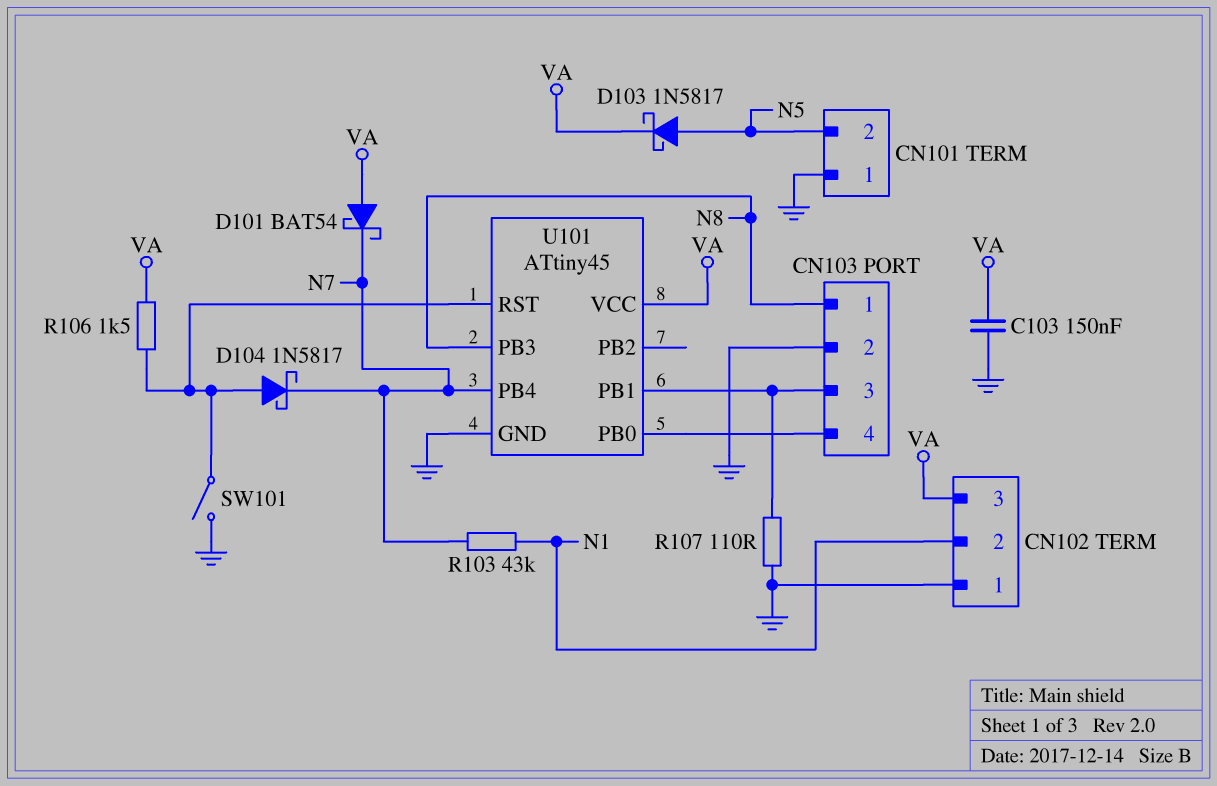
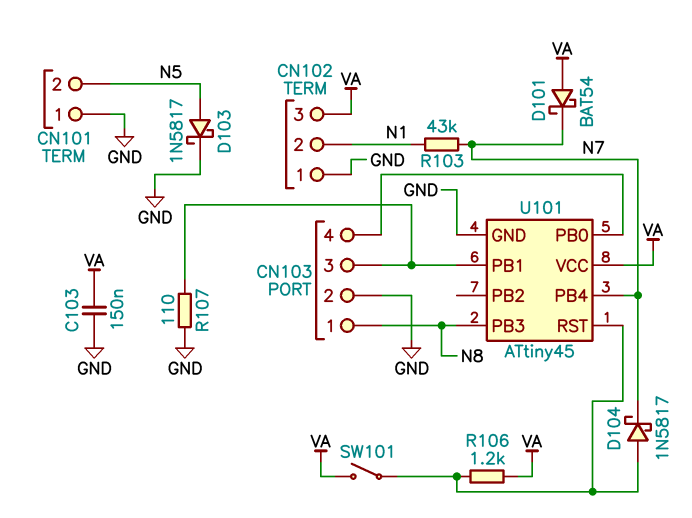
D103: schottky 1N5817 (A N5, K VA) -> schottky 1N5817 (A N5, K GND)
R106: 1.5k (U101/RST, VA) -> 1.2k (U101/RST, VA)
SW101: switch (GND, U101/RST) -> switch (U101/RST, VA)

